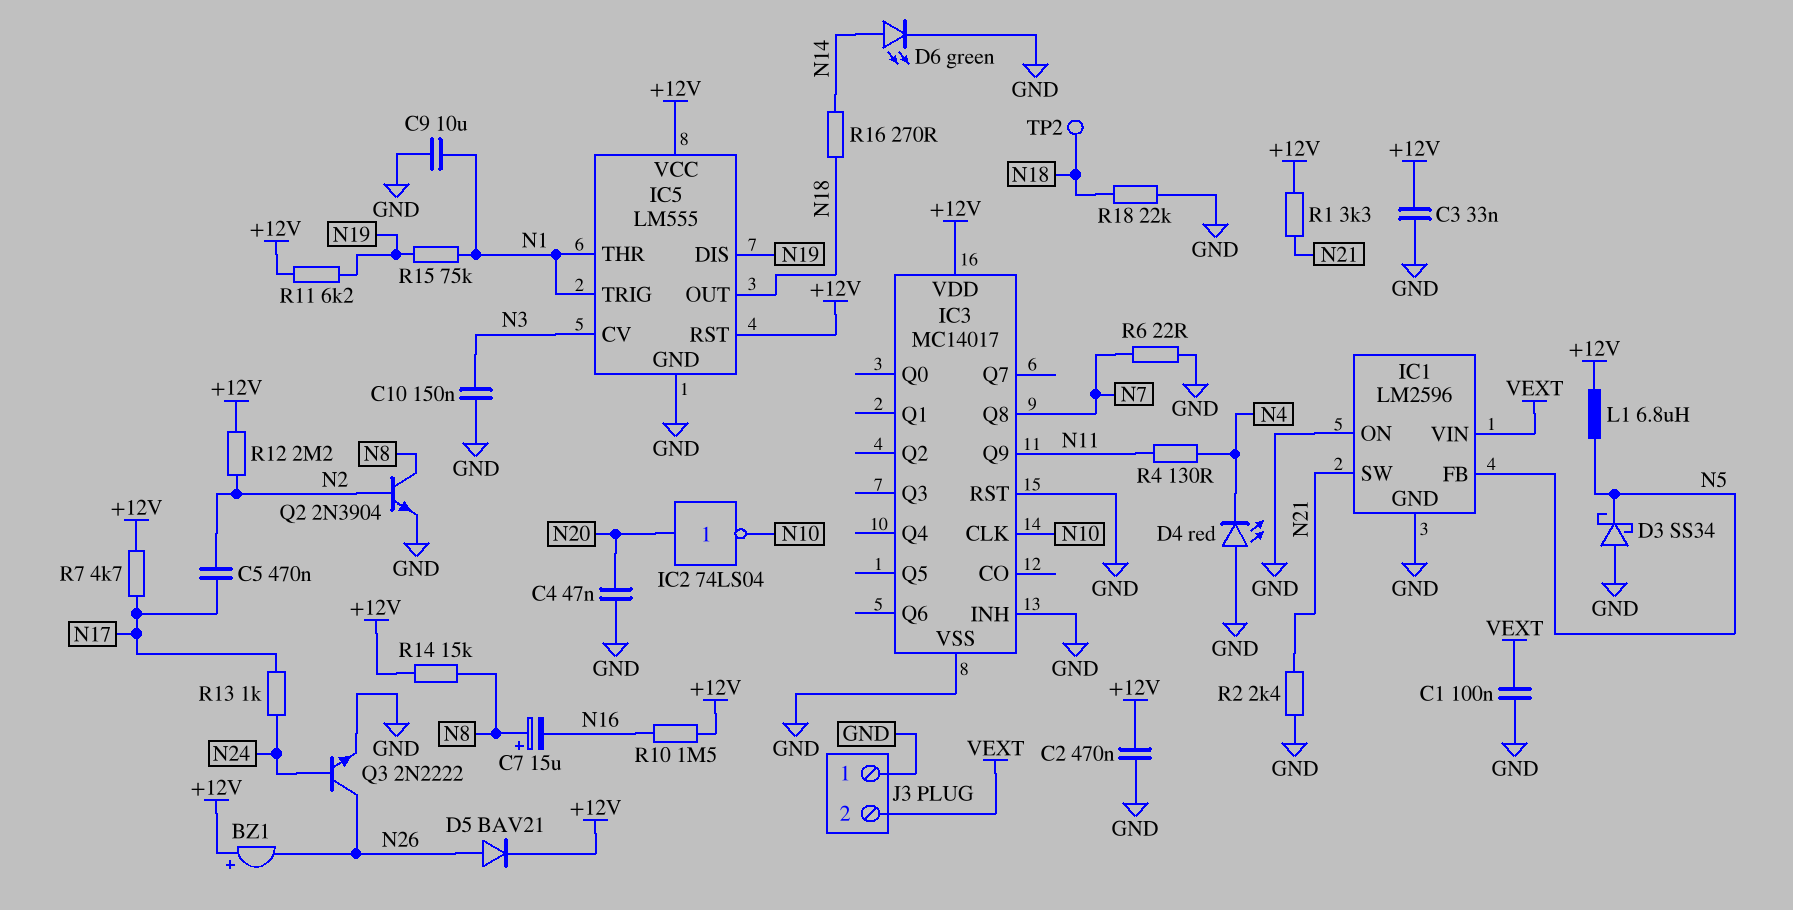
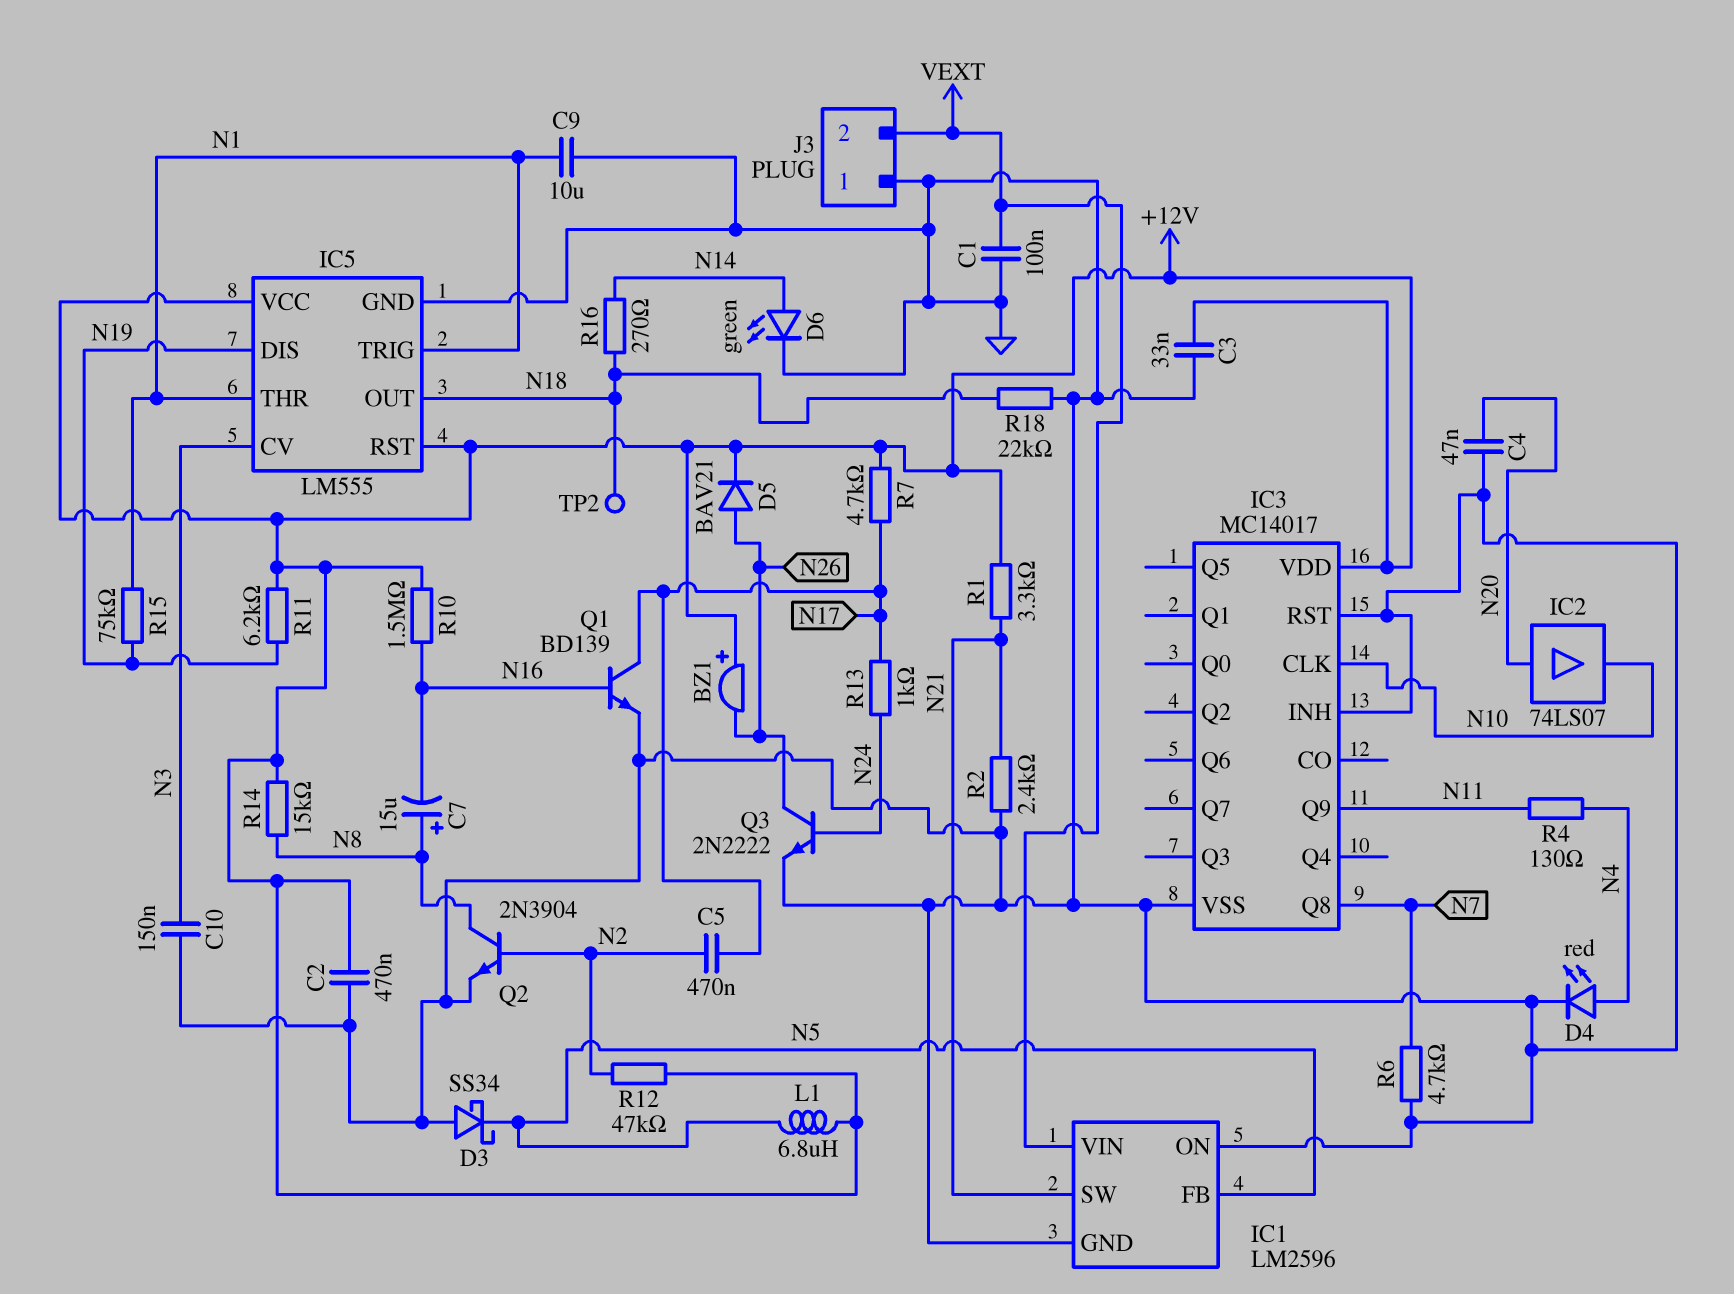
D4: LED red (A GND, K N4) -> LED red (A N4, K GND)
IC2: NOT 74LS04 (in N20, out N10) -> buffer 74LS07 (in N20, out N10)
Q1: none -> NPN BD139 (B N16, C N17, E GND)
R6: 22 (GND, N7) -> 4.7k (GND, N7)
R12: 2.2M (+12V, N2) -> 47k (+12V, N2)

